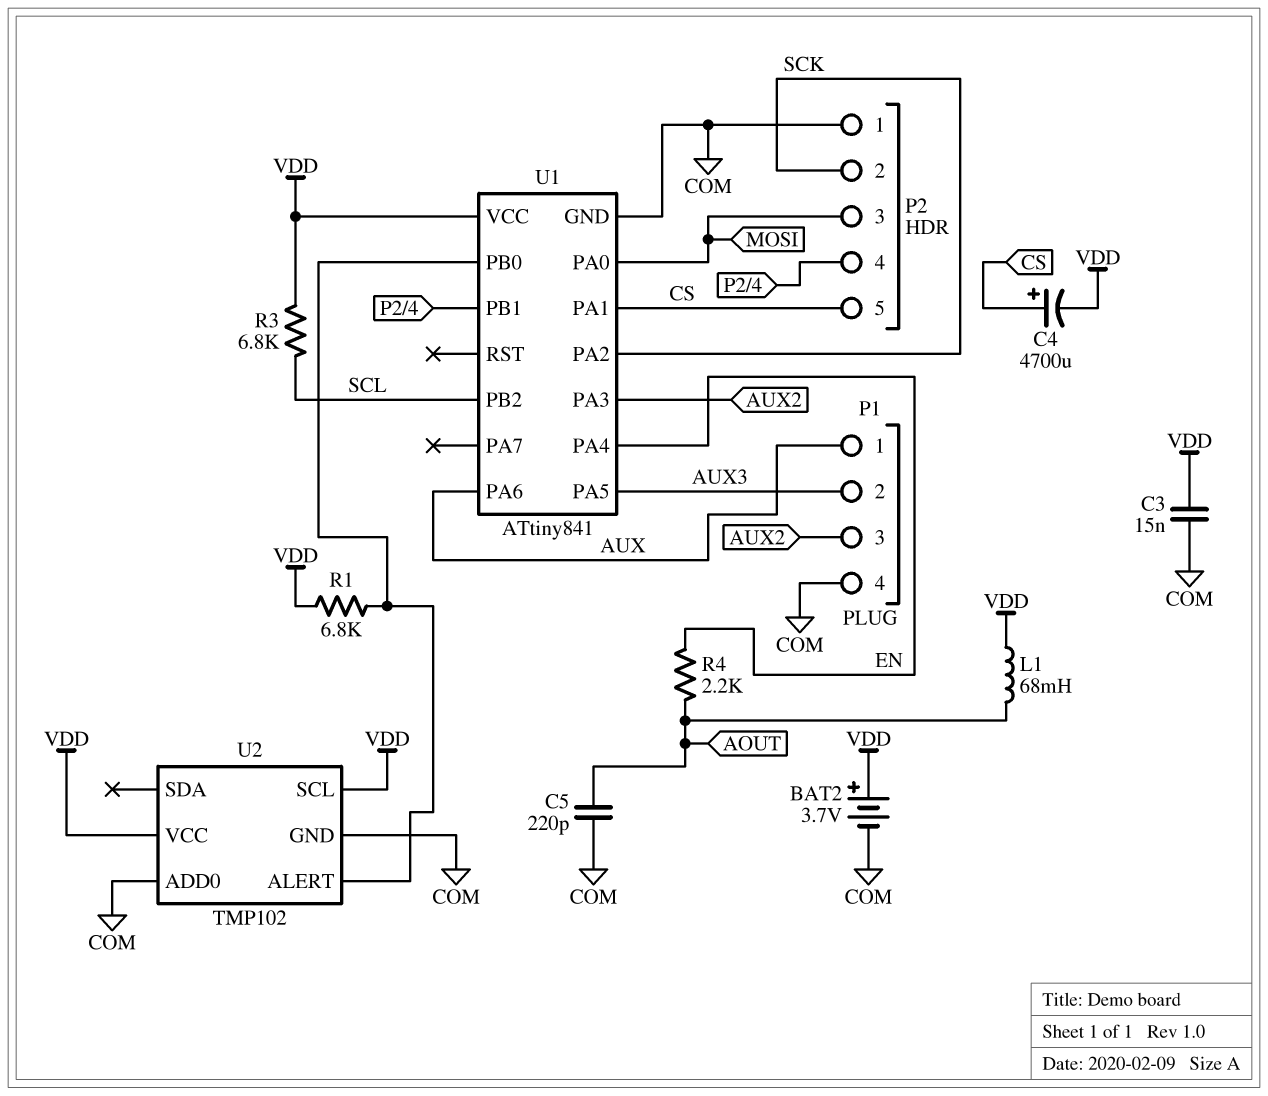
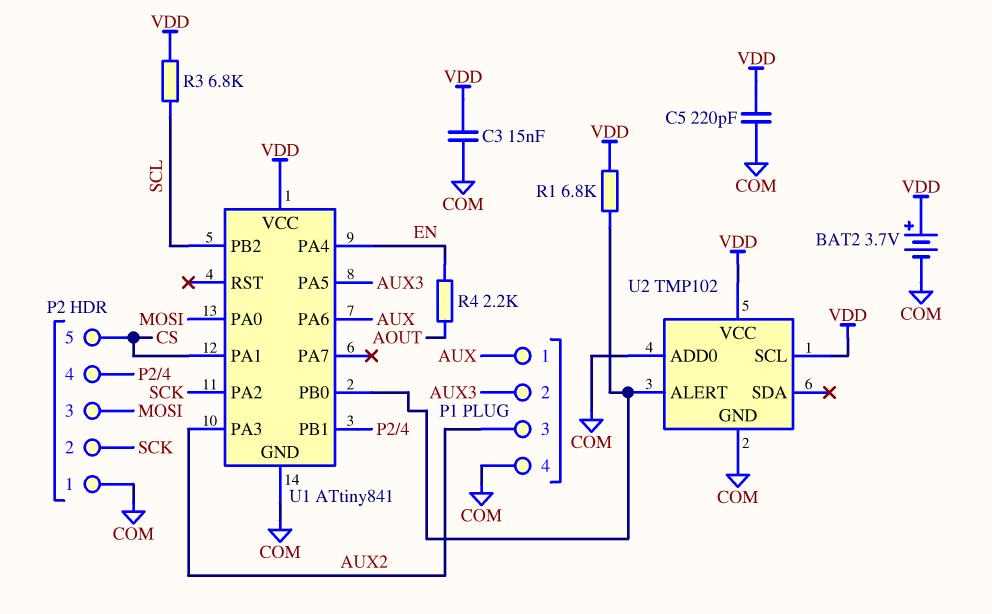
C4: 4700uF (plus CS, minus VDD) -> none
C5: 220pF (AOUT, COM) -> 220pF (COM, VDD)
L1: 68mH (AOUT, VDD) -> none

